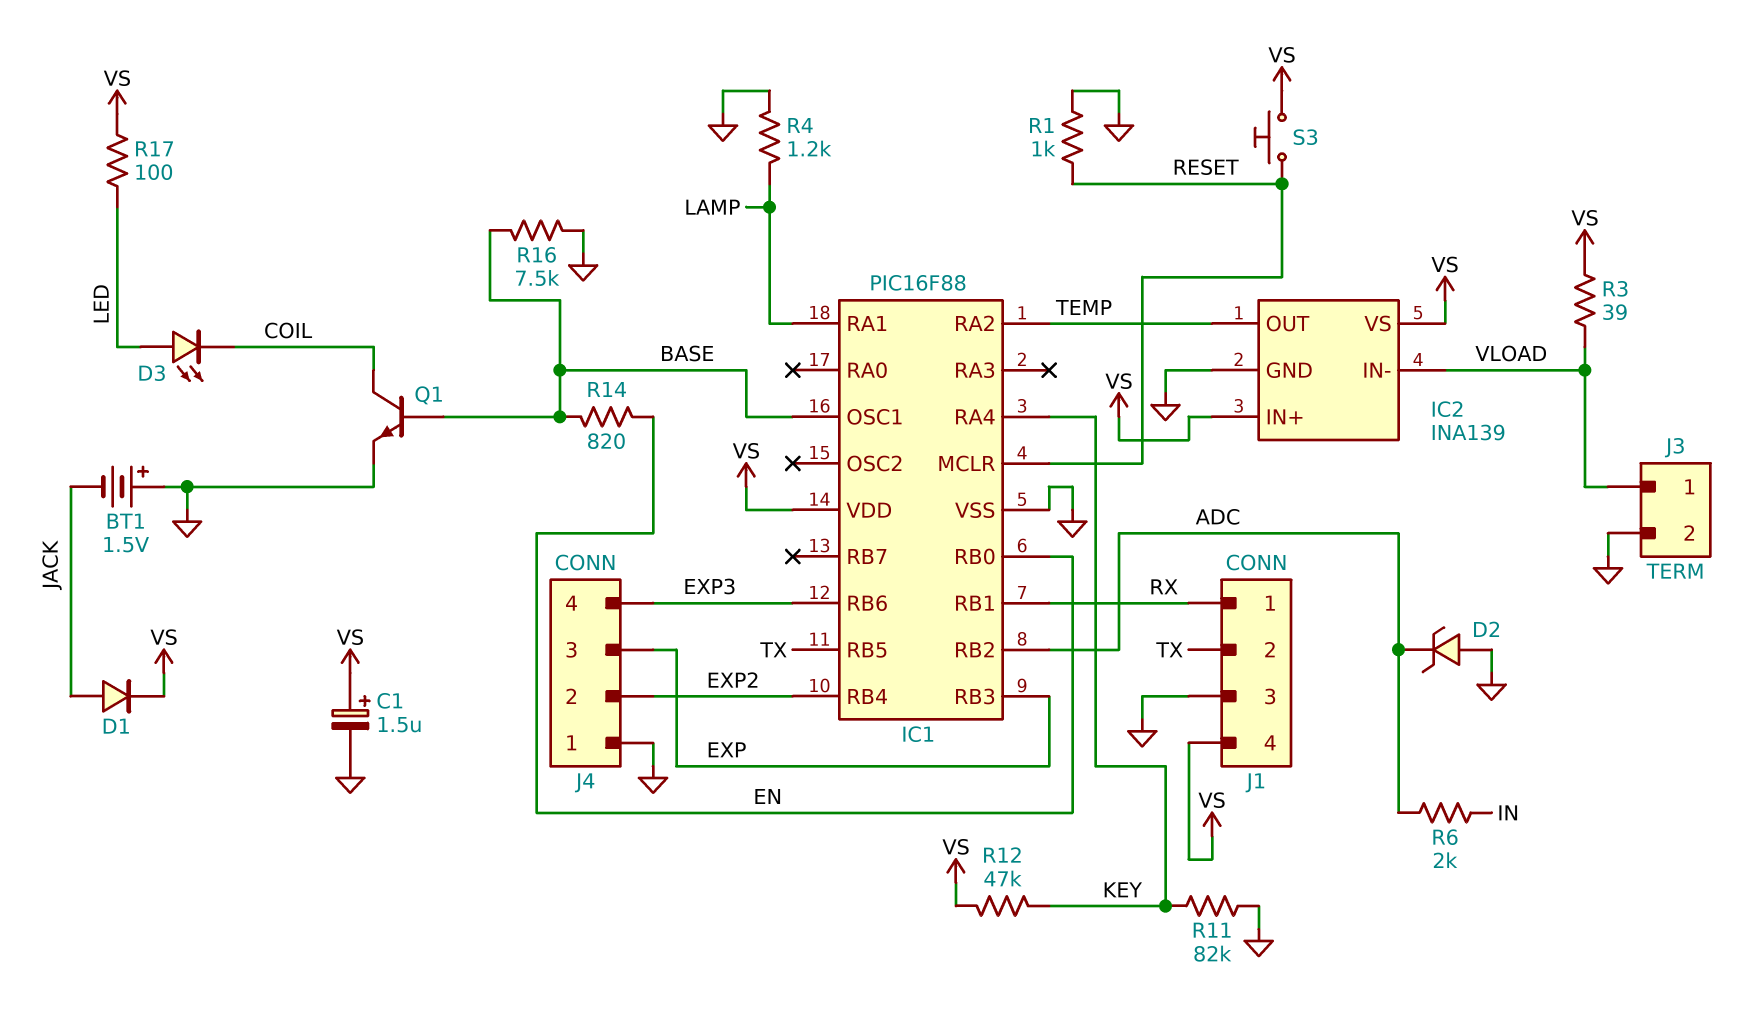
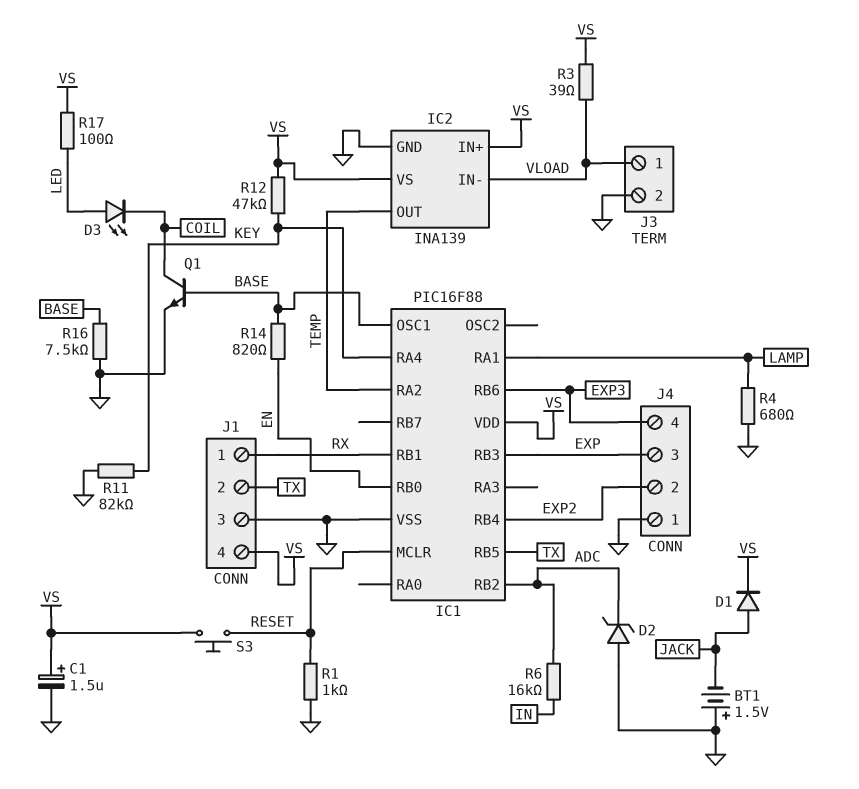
R4: 1.2k (GND, LAMP) -> 680 (GND, LAMP)
R6: 2k (ADC, IN) -> 16k (ADC, IN)

